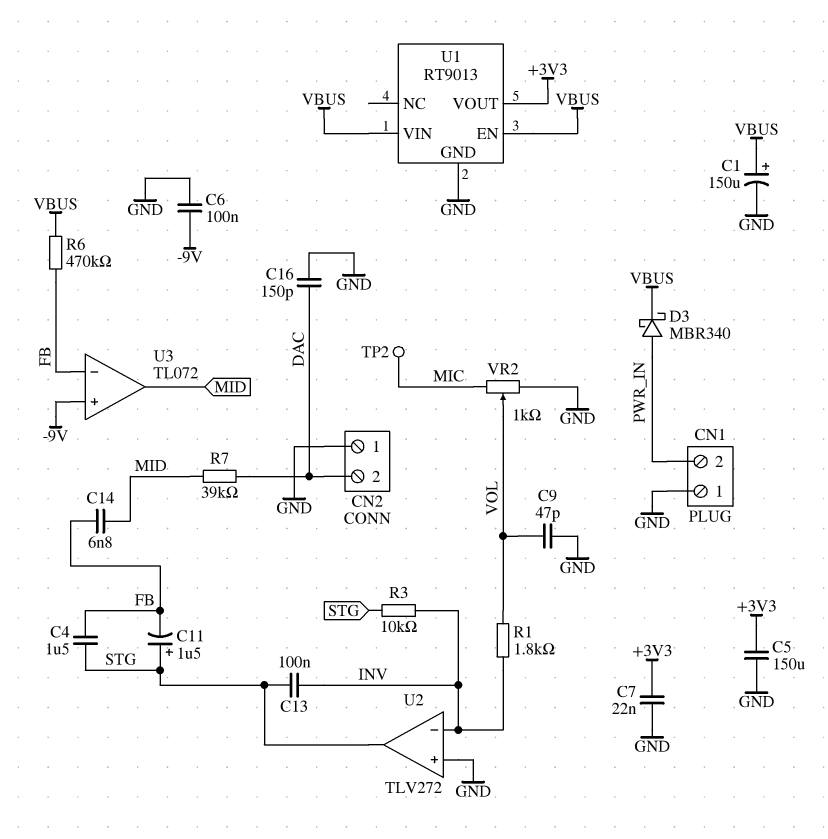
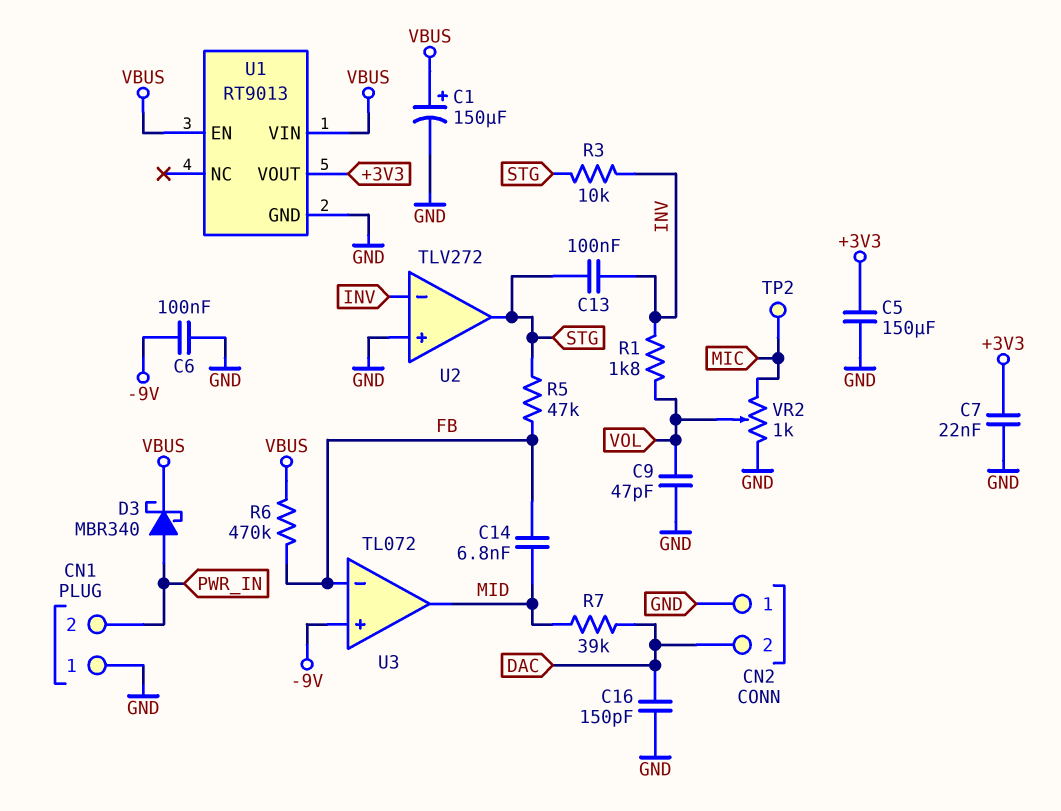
C4: 1.5uF (FB, STG) -> none
C11: 1.5uF (plus STG, minus FB) -> none
R5: none -> 47k (FB, STG)

